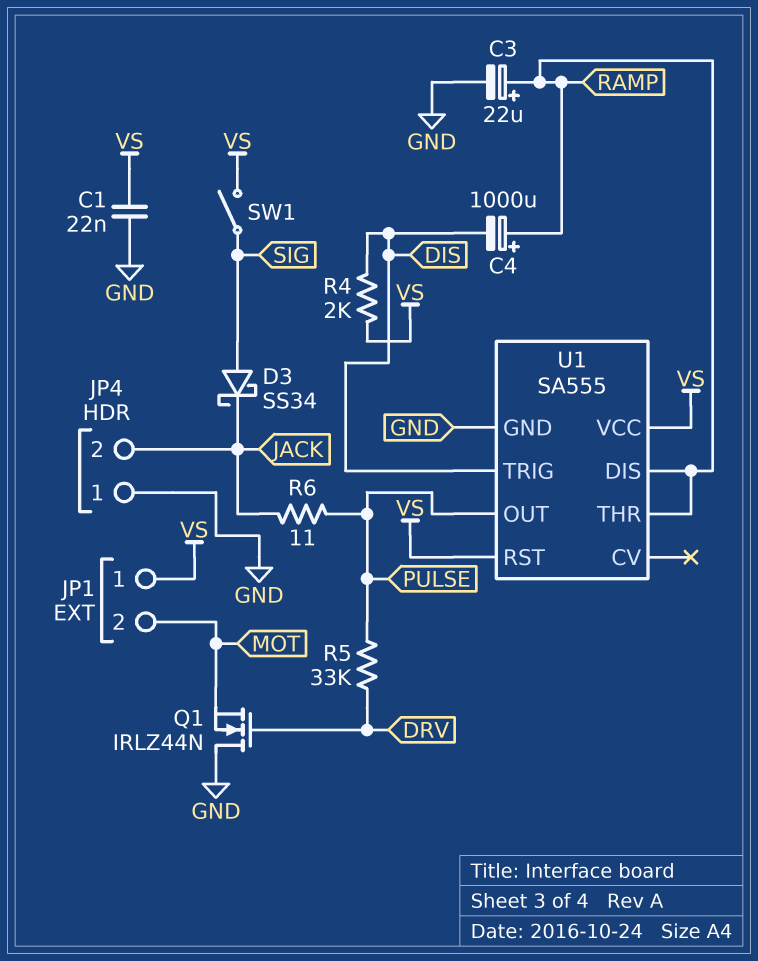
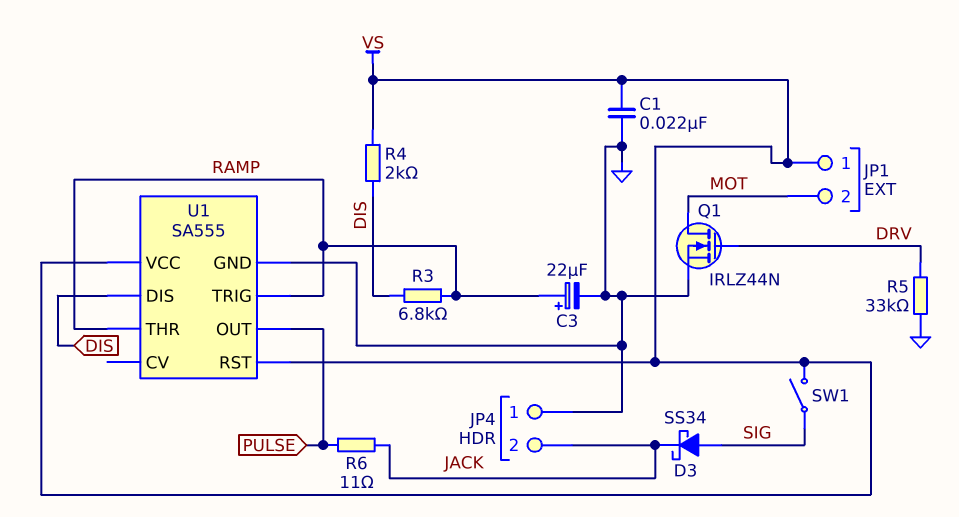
C4: 1000uF (plus RAMP, minus DIS) -> none
Q1: NMOS IRLZ44N (G DRV, D GND, S MOT) -> NMOS IRLZ44N (G DRV, D MOT, S GND)
R3: none -> 6.8k (DIS, RAMP)
R5: 33k (DRV, PULSE) -> 33k (DRV, GND)
U1 pin DIS: RAMP -> DIS
U1 pin TRIG: DIS -> RAMP

